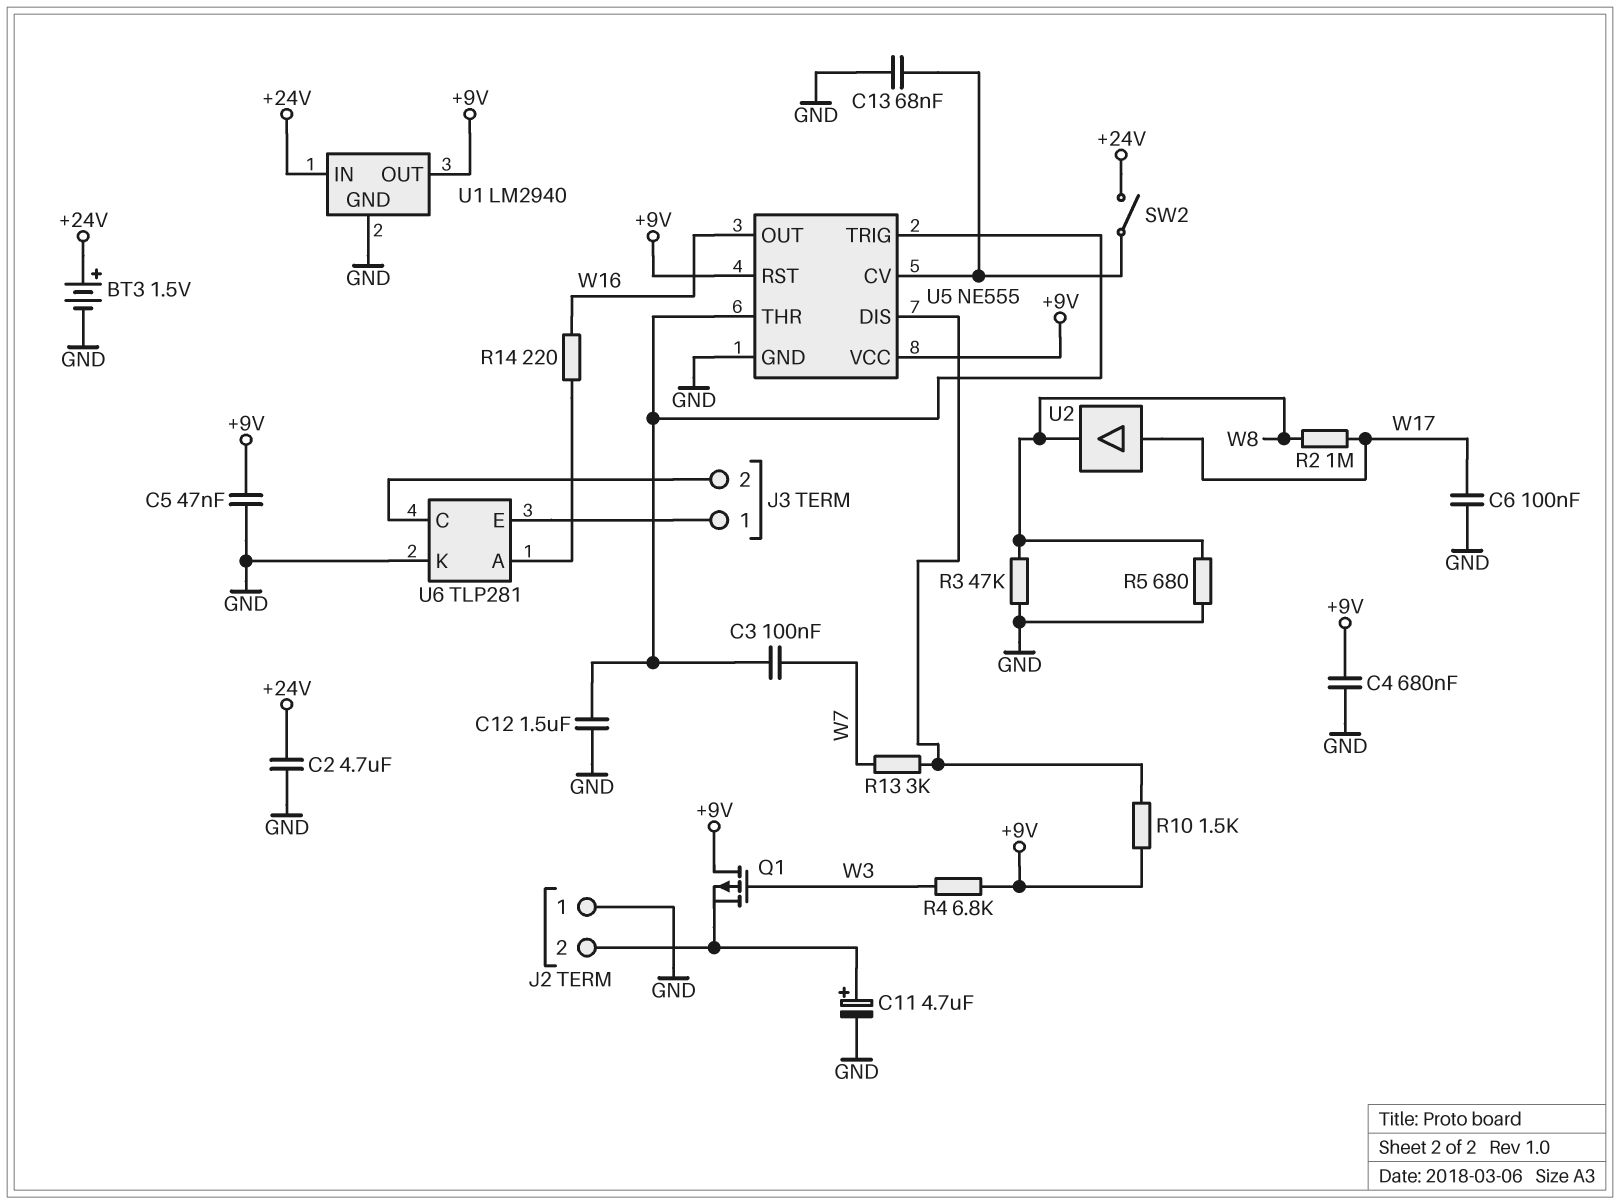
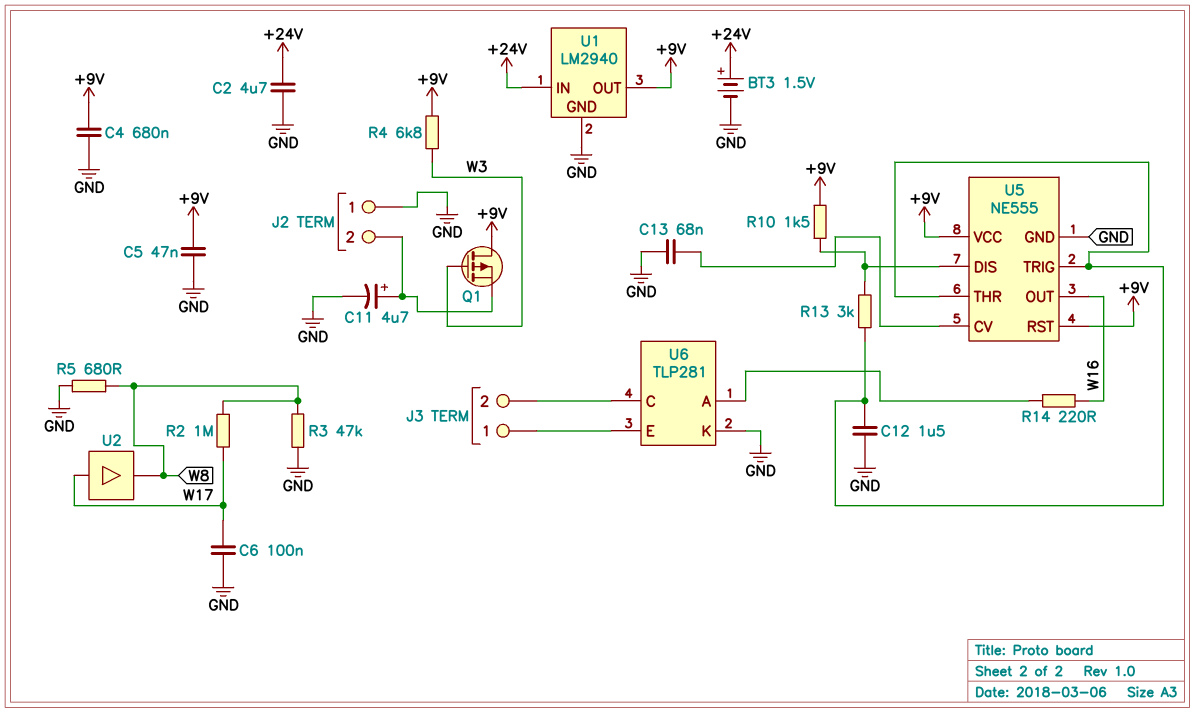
C3: 100nF (U5/THR, W7) -> none
R13: 3k (U5/DIS, W7) -> 3k (U5/DIS, U5/THR)
SW2: switch (+24V, U5/CV) -> none

